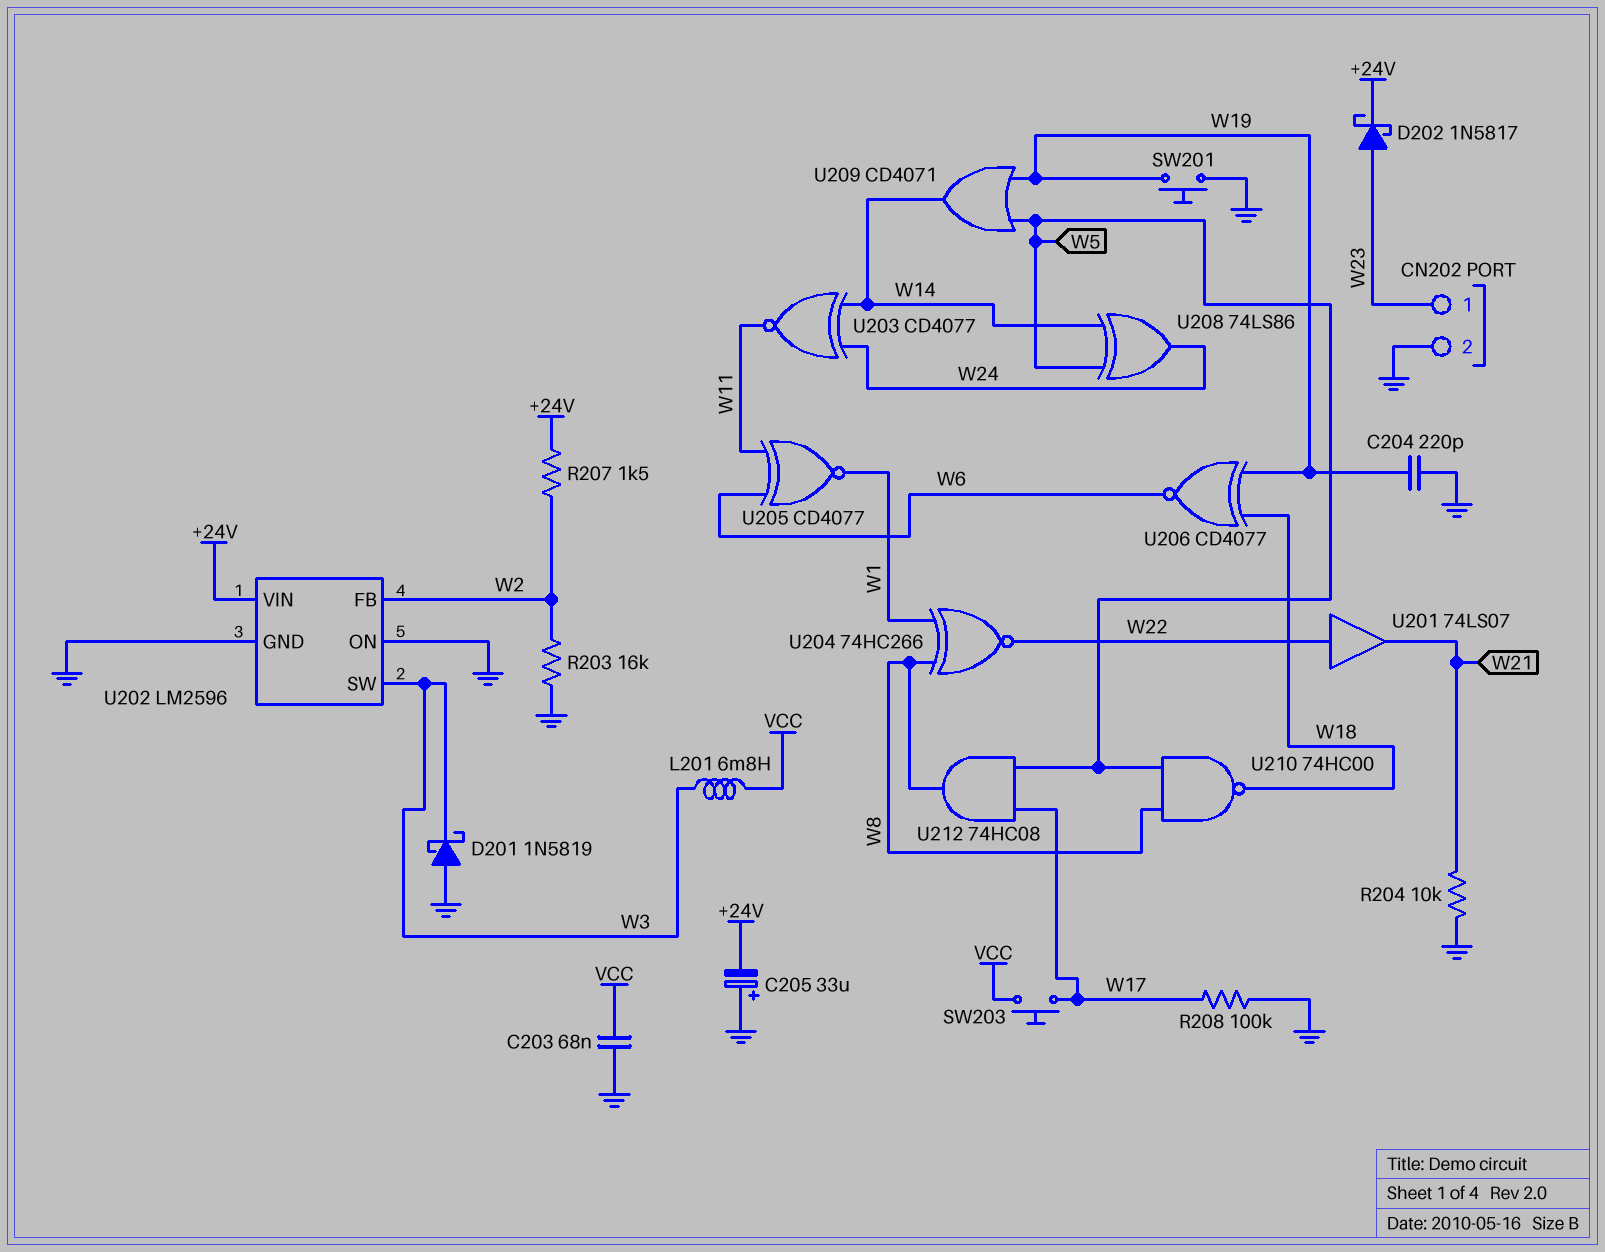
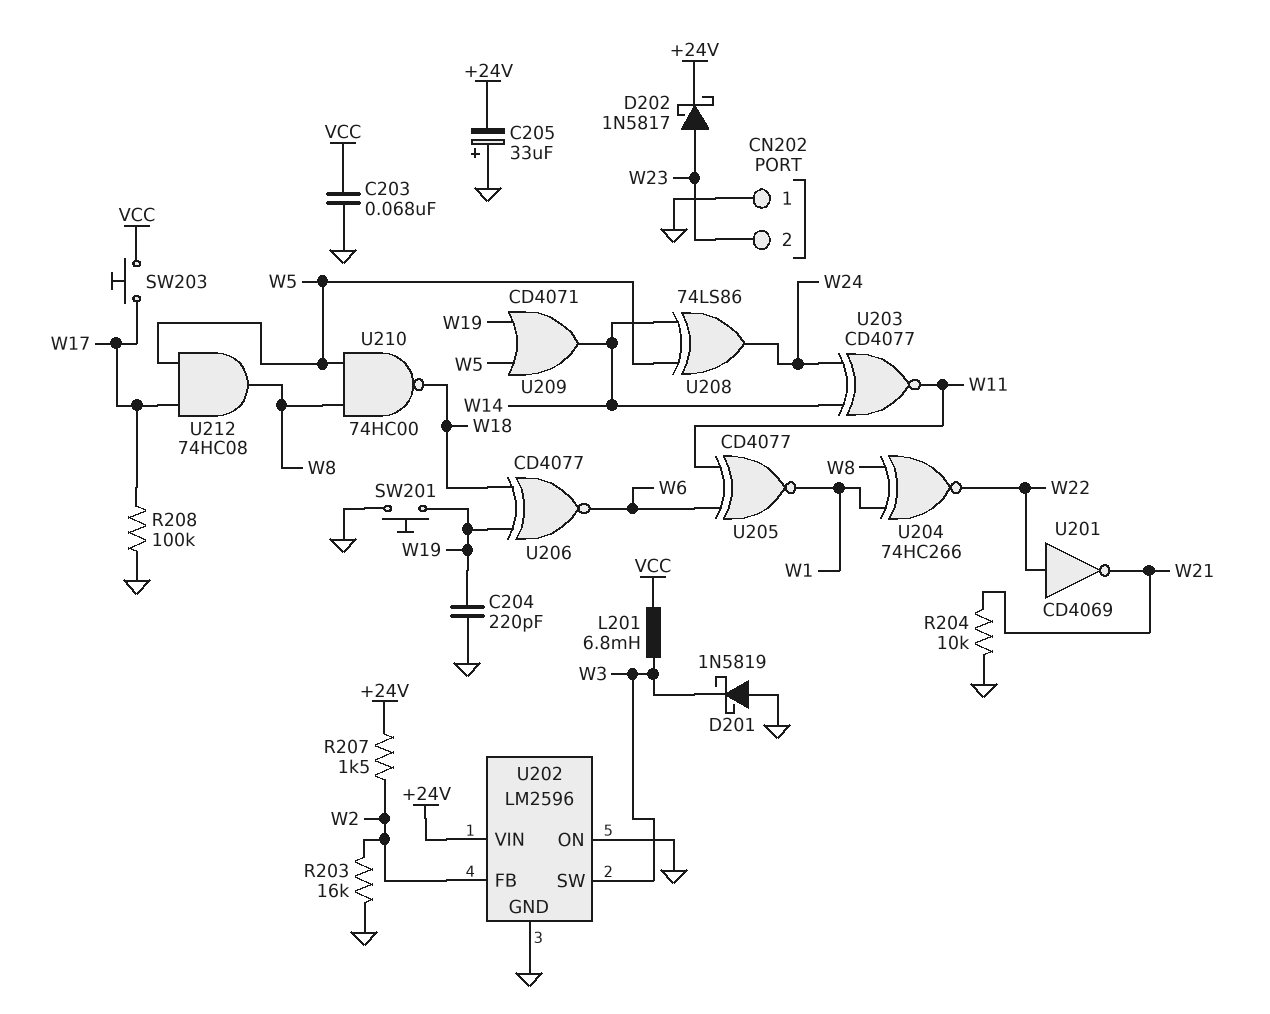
CN202 pin 1: W23 -> GND
CN202 pin 2: GND -> W23
U201: buffer 74LS07 (in W22, out W21) -> NOT CD4069 (in W22, out W21)

